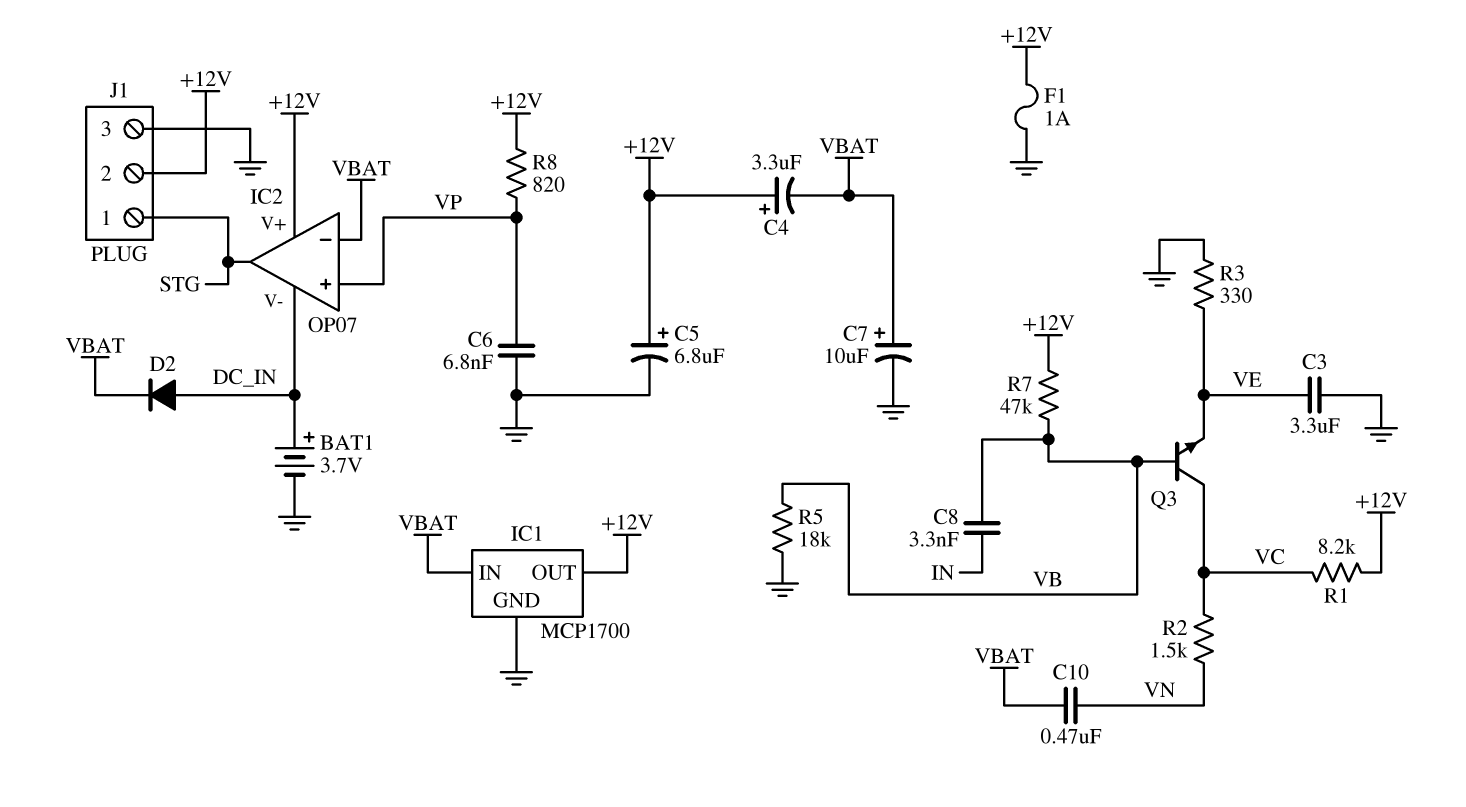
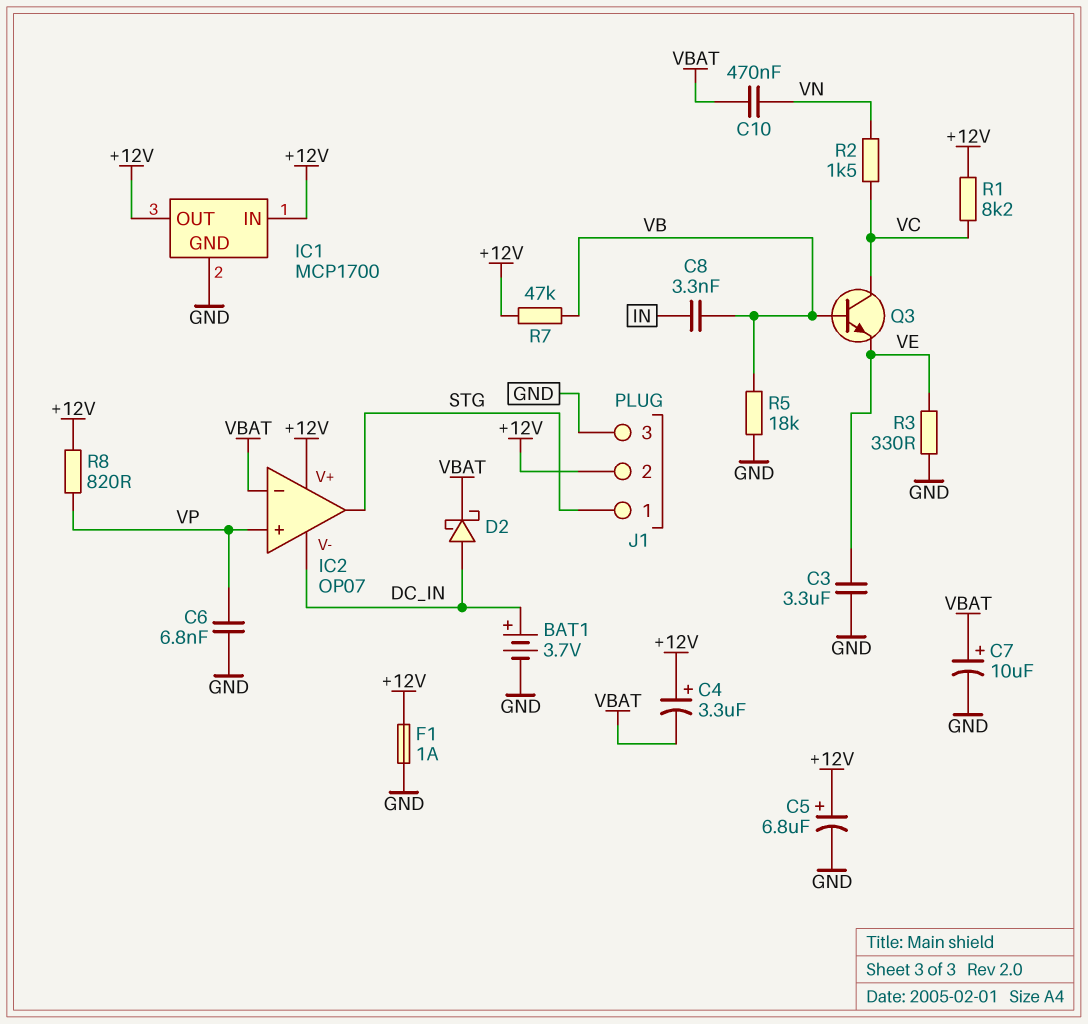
D2: diode (A DC_IN, K VBAT) -> schottky (A DC_IN, K VBAT)
IC1 pin IN: VBAT -> +12V

